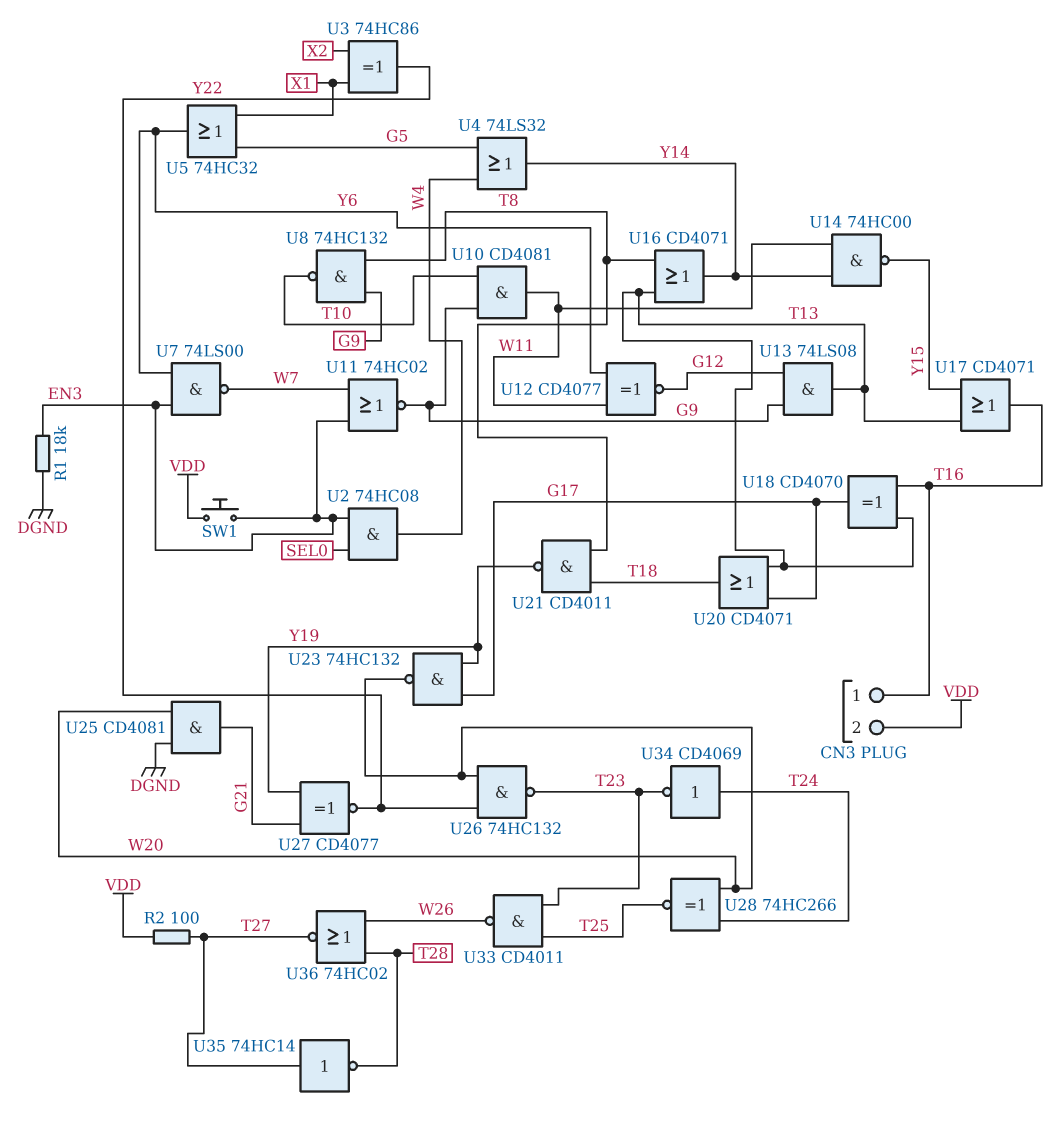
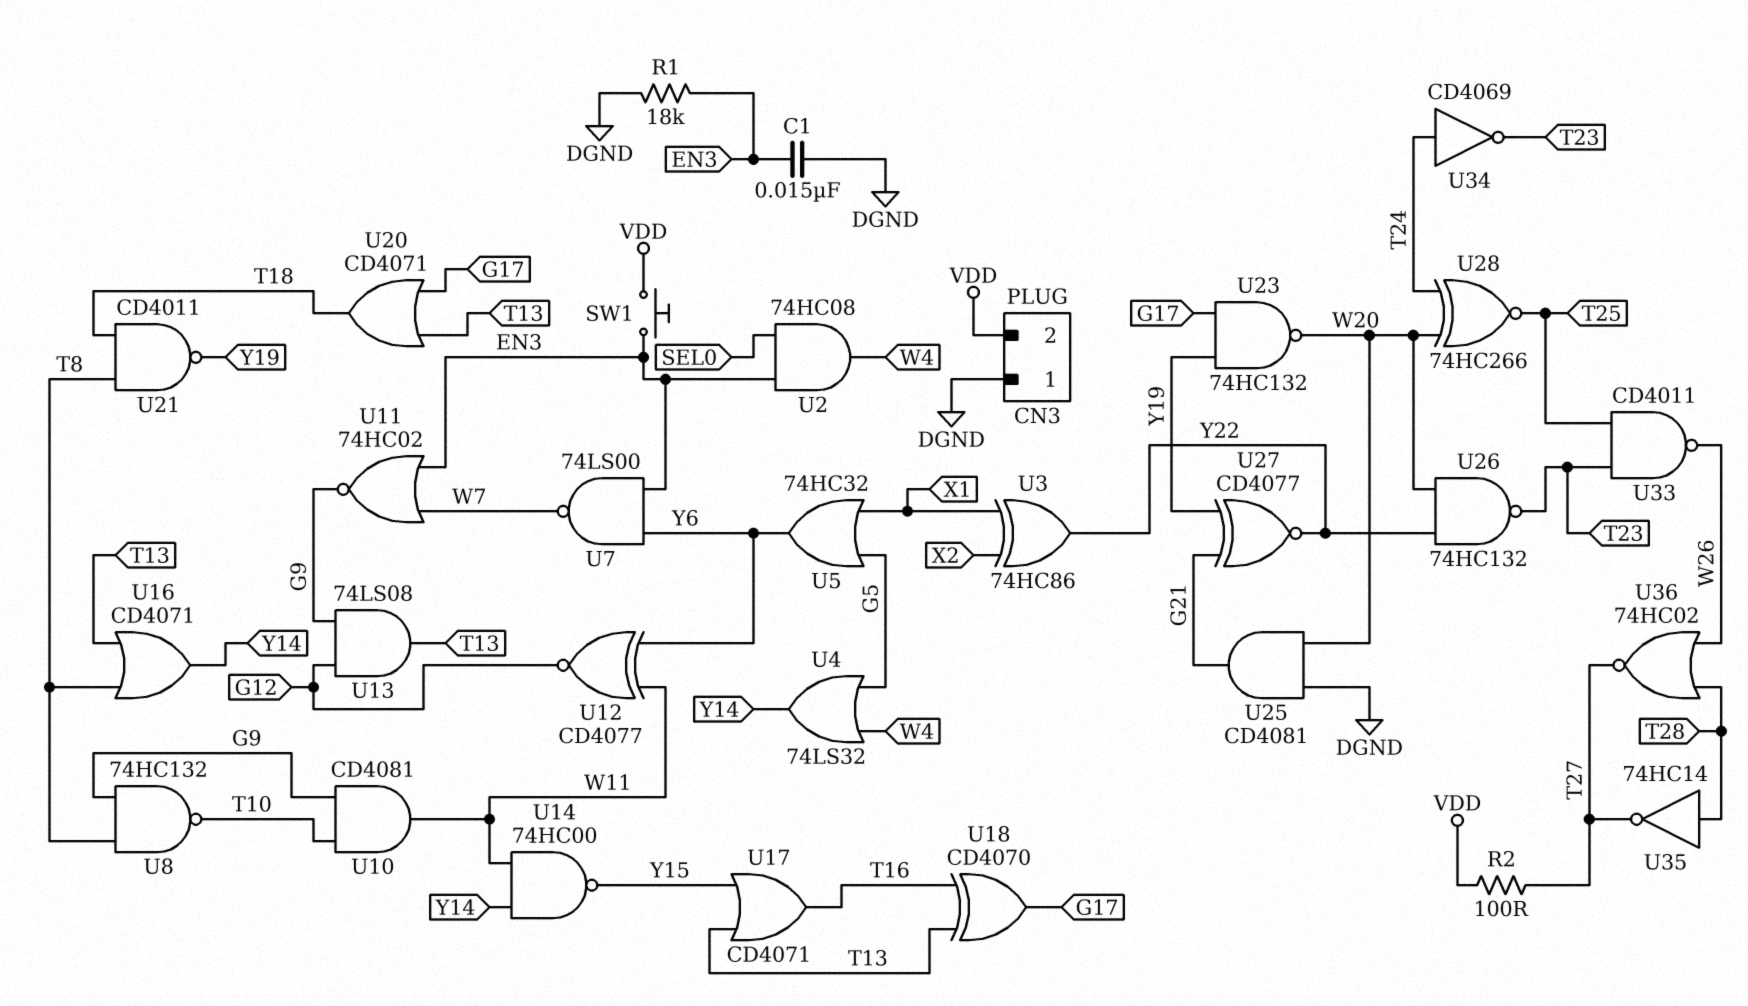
C1: none -> 15nF (DGND, EN3)
CN3 pin 1: T16 -> DGND
U35: NOT 74HC14 (in T27, out T28) -> NOT 74HC14 (in T28, out T27)

